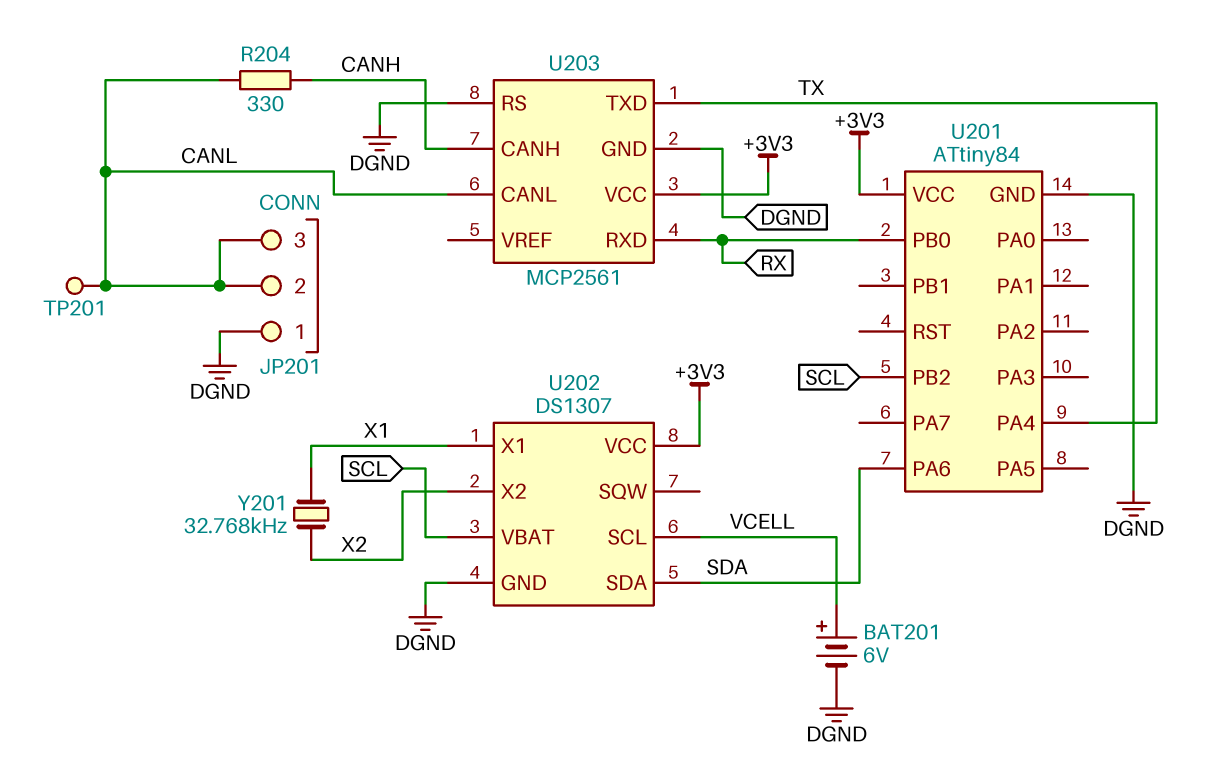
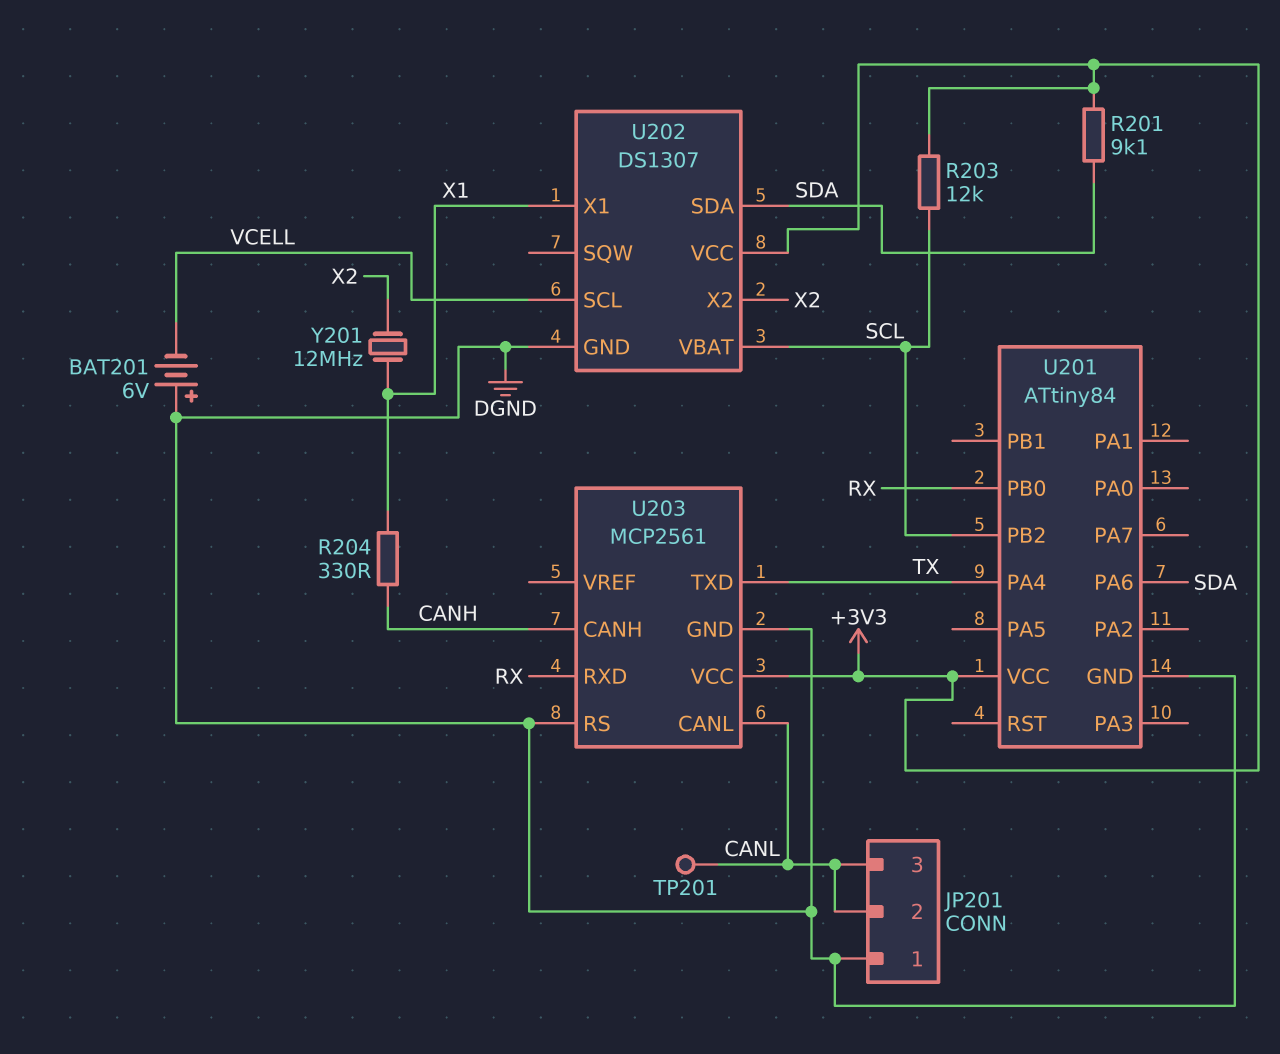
BAT201: 6V (plus VCELL, minus DGND) -> 6V (plus DGND, minus VCELL)
R201: none -> 9.1k (+3V3, SDA)
R203: none -> 12k (+3V3, SCL)
R204: 330 (CANH, CANL) -> 330 (CANH, X1)
Y201: 32.768kHz (X1, X2) -> 12MHz (X1, X2)

